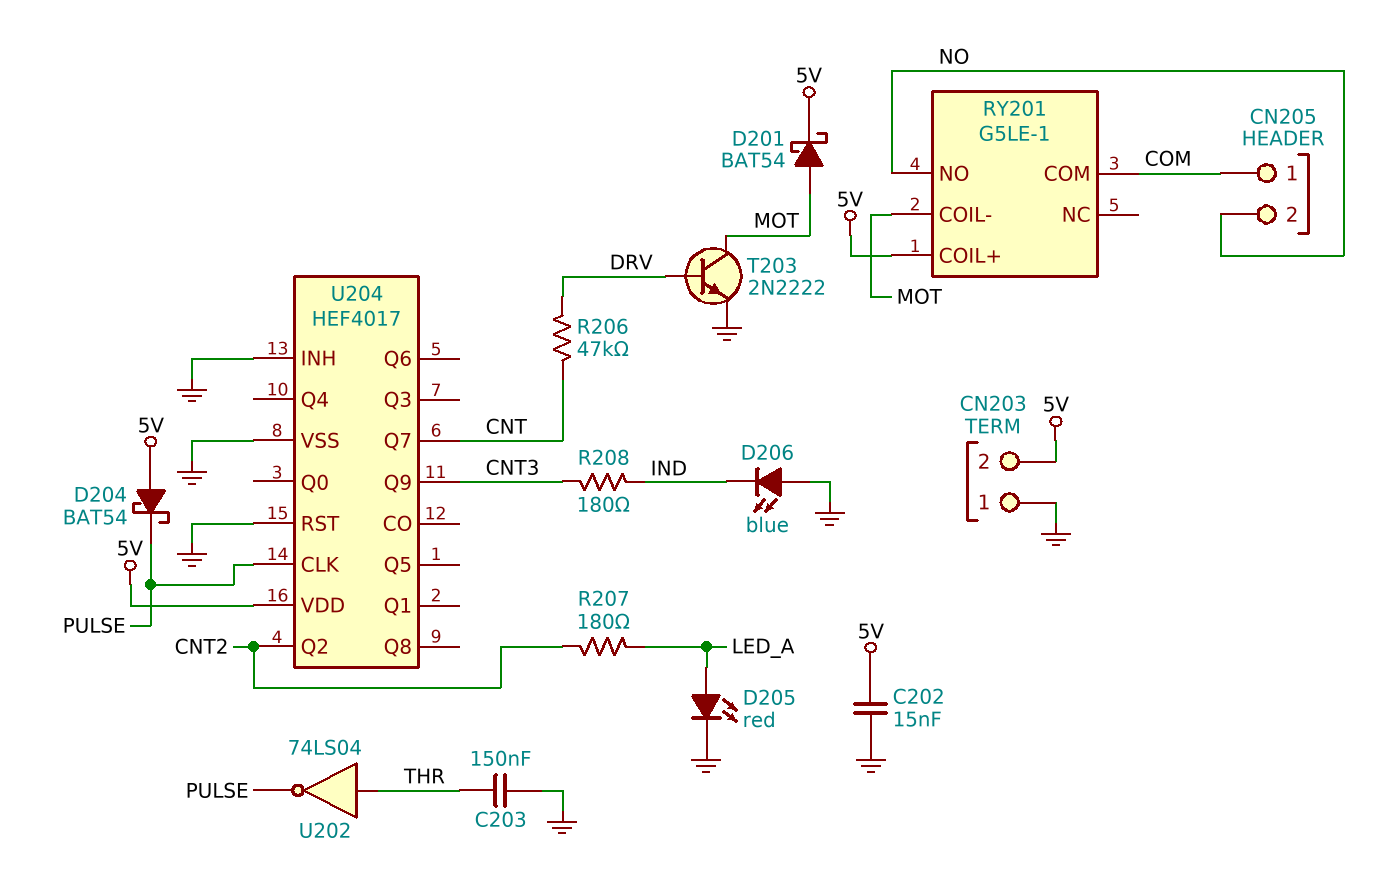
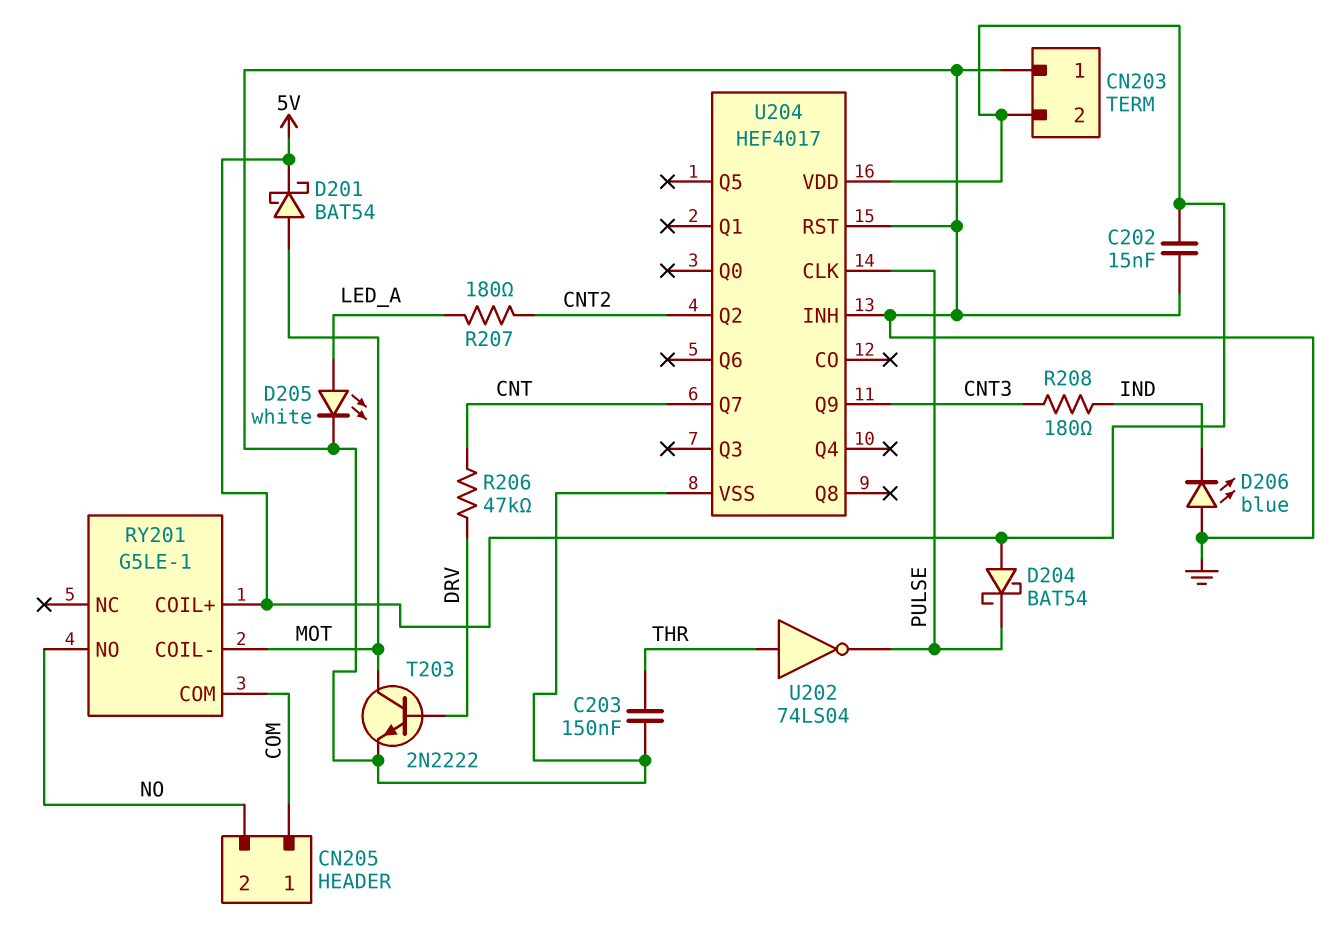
D205: LED red (A LED_A, K GND) -> LED white (A LED_A, K GND)

